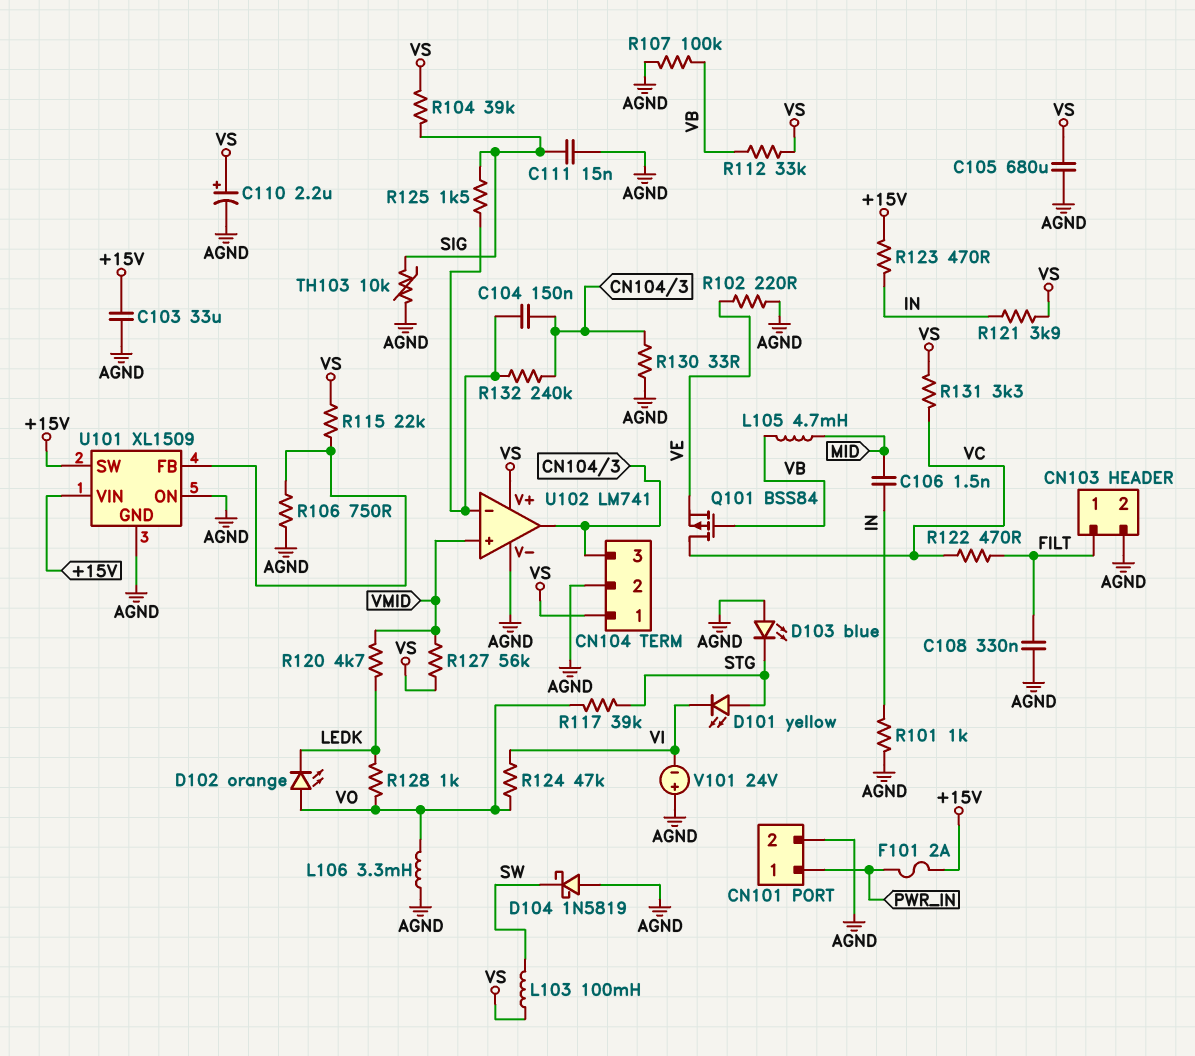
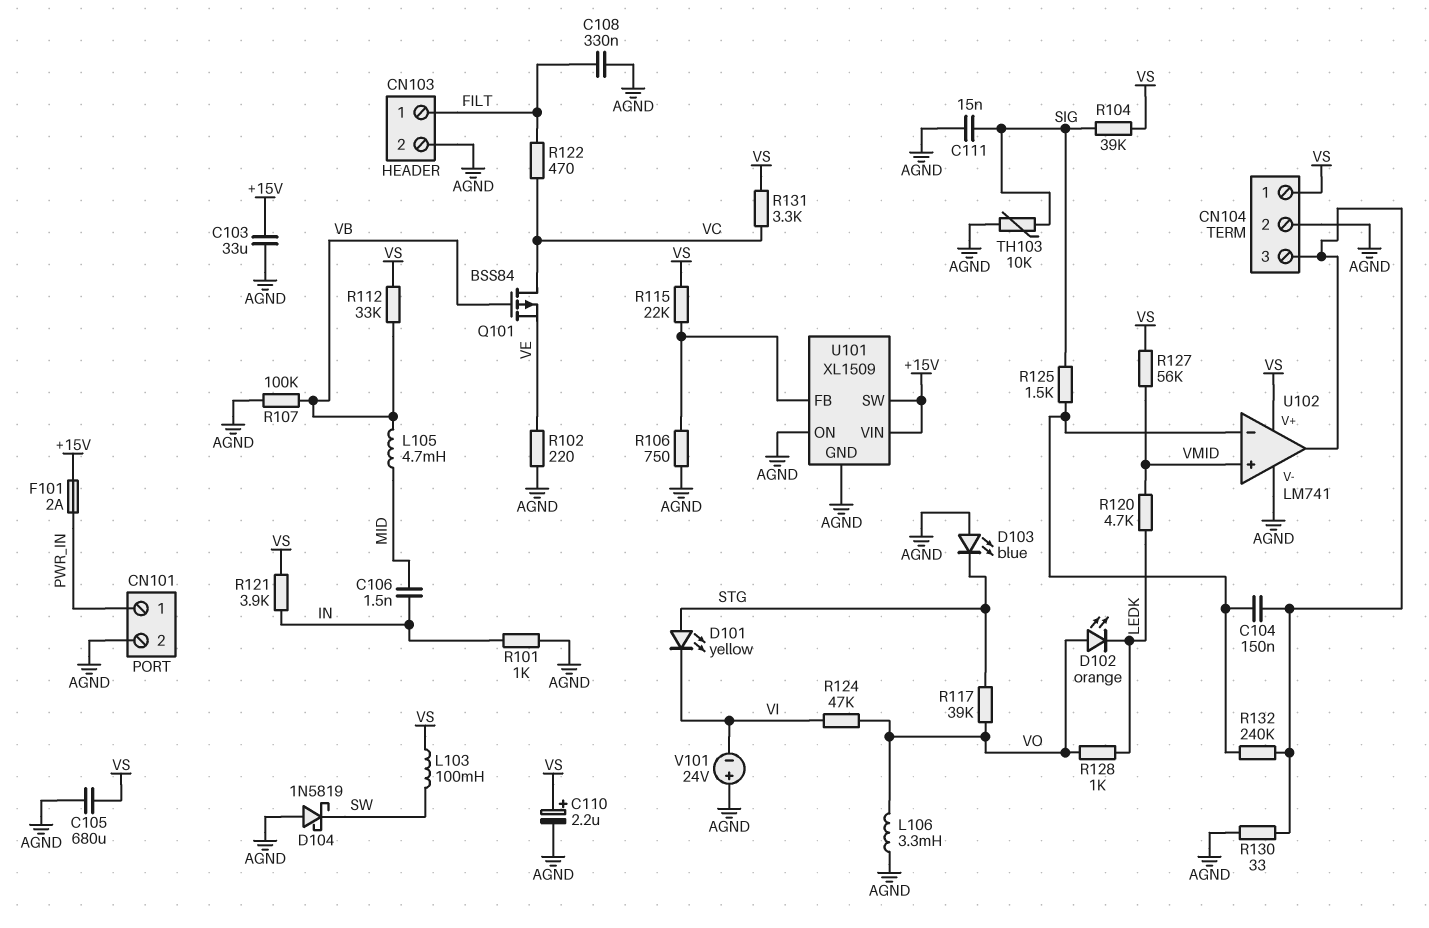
R123: 470 (+15V, IN) -> none

